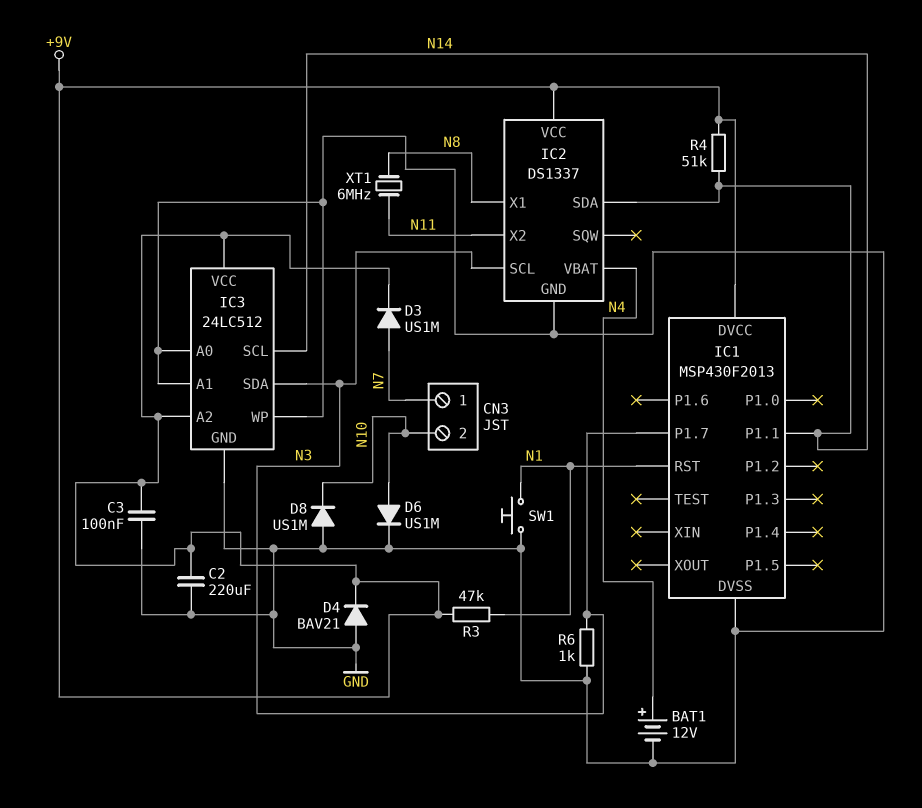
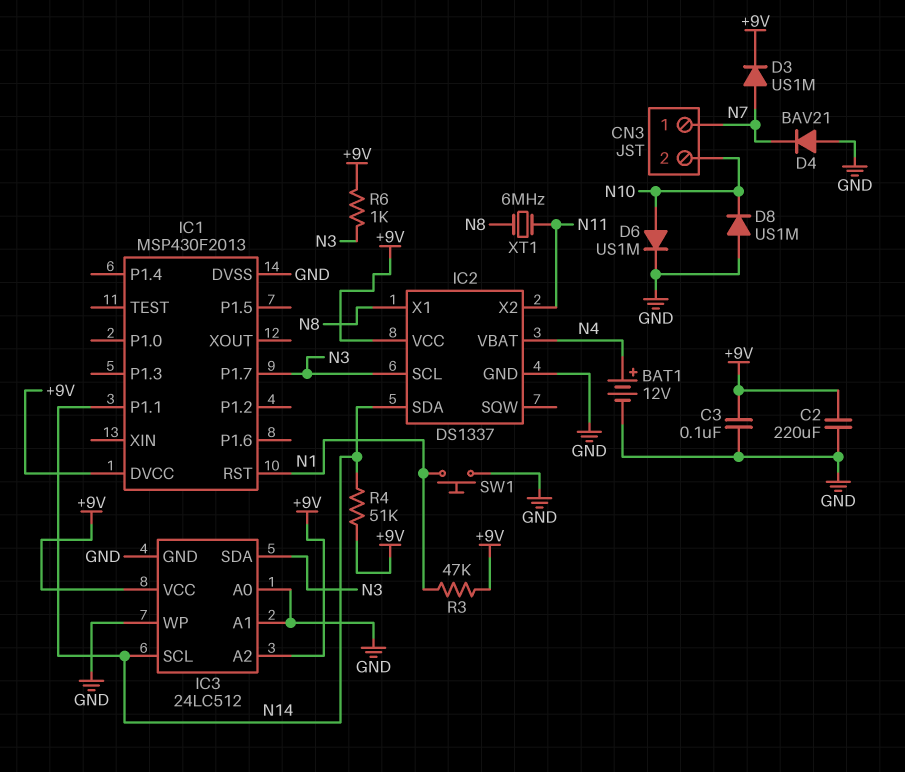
D4: diode BAV21 (A GND, K +9V) -> diode BAV21 (A GND, K N7)
R6: 1k (GND, N3) -> 1k (+9V, N3)

